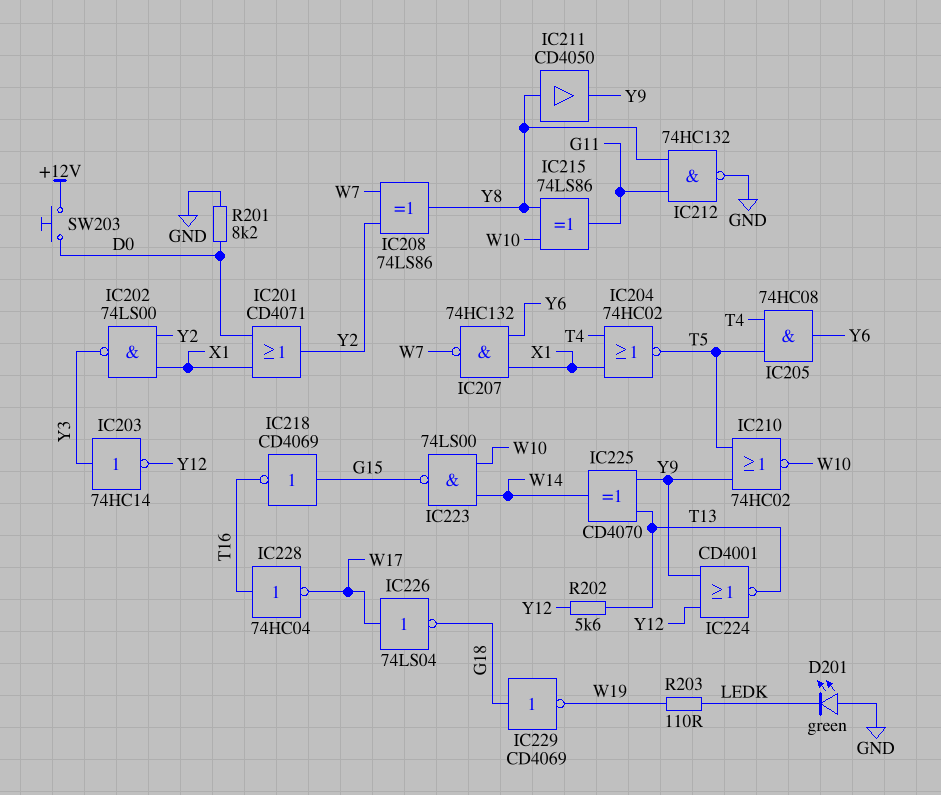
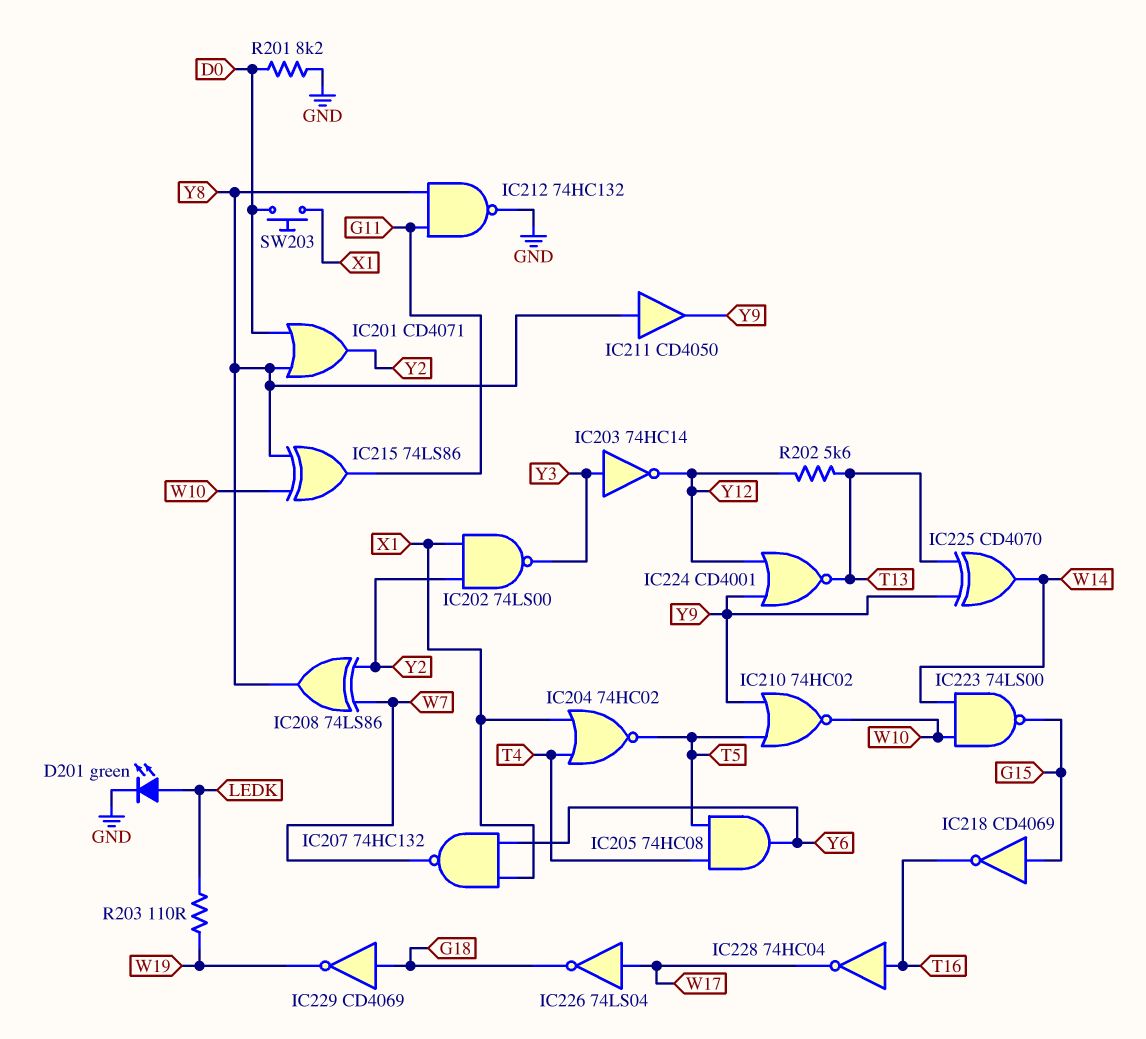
D201: LED green (A GND, K LEDK) -> LED green (A LEDK, K GND)
IC201: OR CD4071 (in D0, in X1, out Y2) -> OR CD4071 (in D0, in Y8, out Y2)
SW203: button (+12V, D0) -> button (D0, X1)

